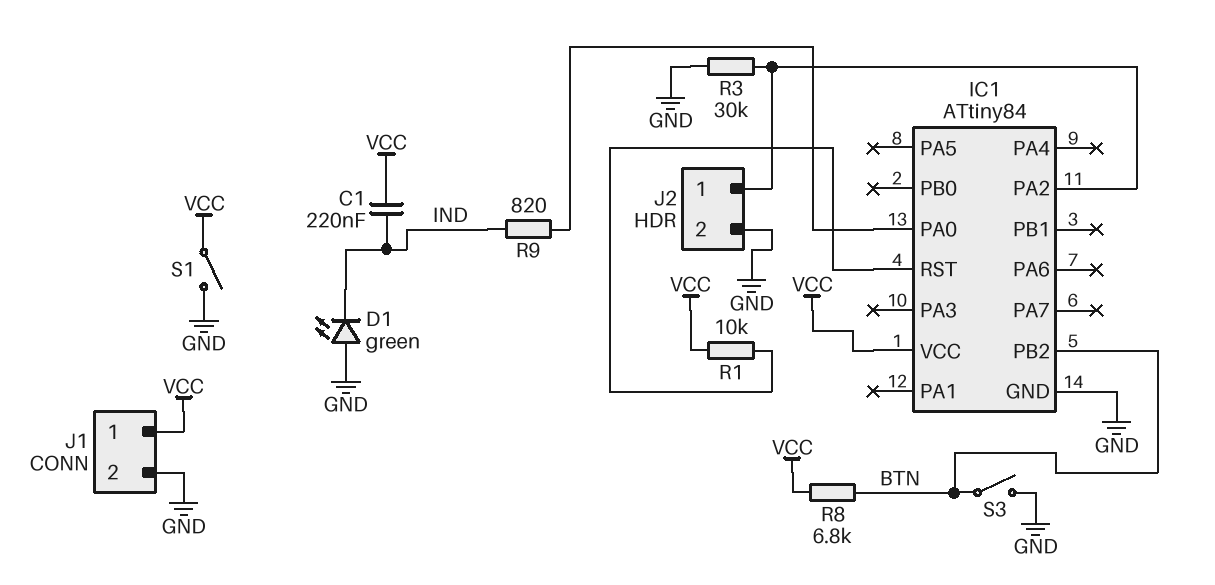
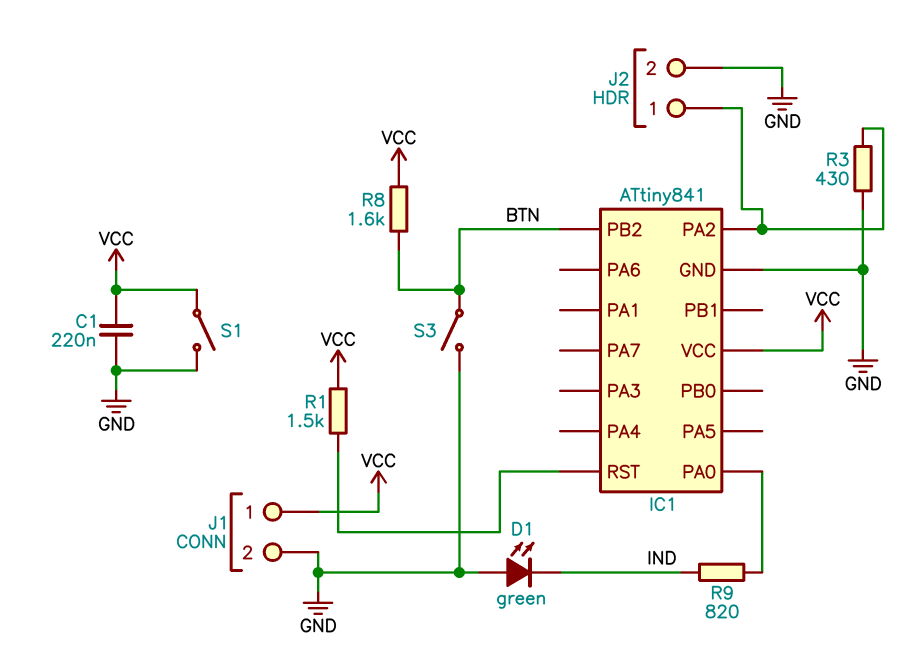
C1: 220nF (IND, VCC) -> 220nF (GND, VCC)
IC1: ATtiny84 -> ATtiny841
R1: 10k (IC1/RST, VCC) -> 1.5k (IC1/RST, VCC)
R3: 30k (GND, IC1/PA2) -> 430 (GND, IC1/PA2)
R8: 6.8k (BTN, VCC) -> 1.6k (BTN, VCC)

